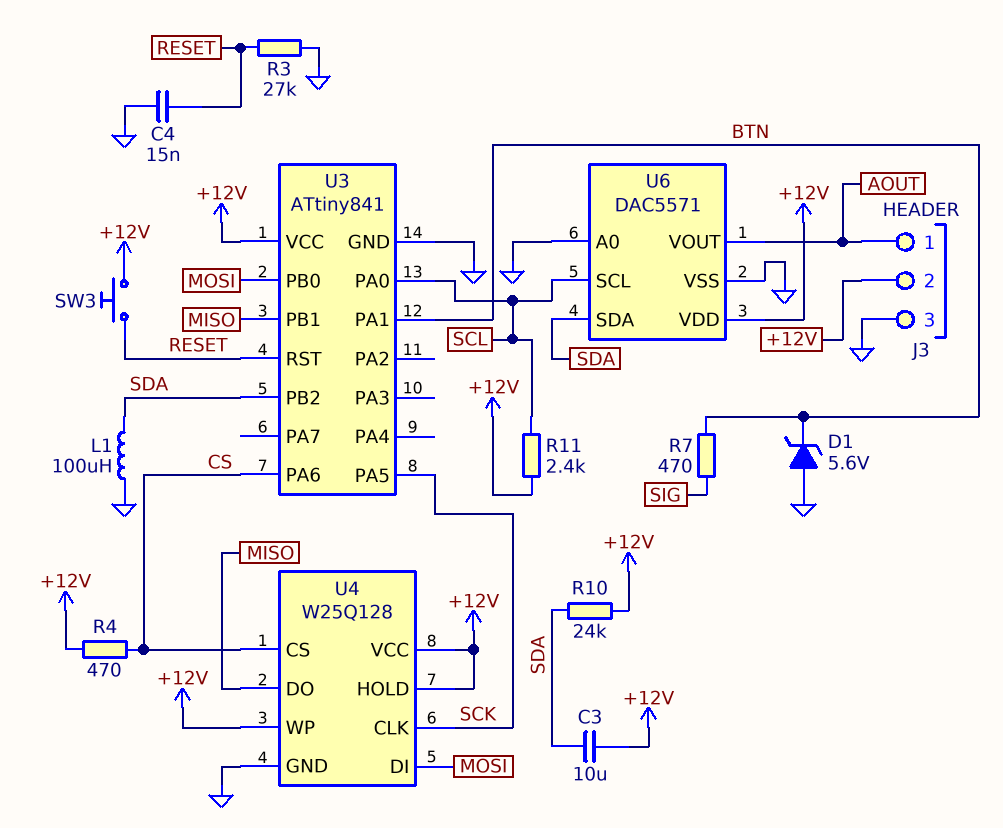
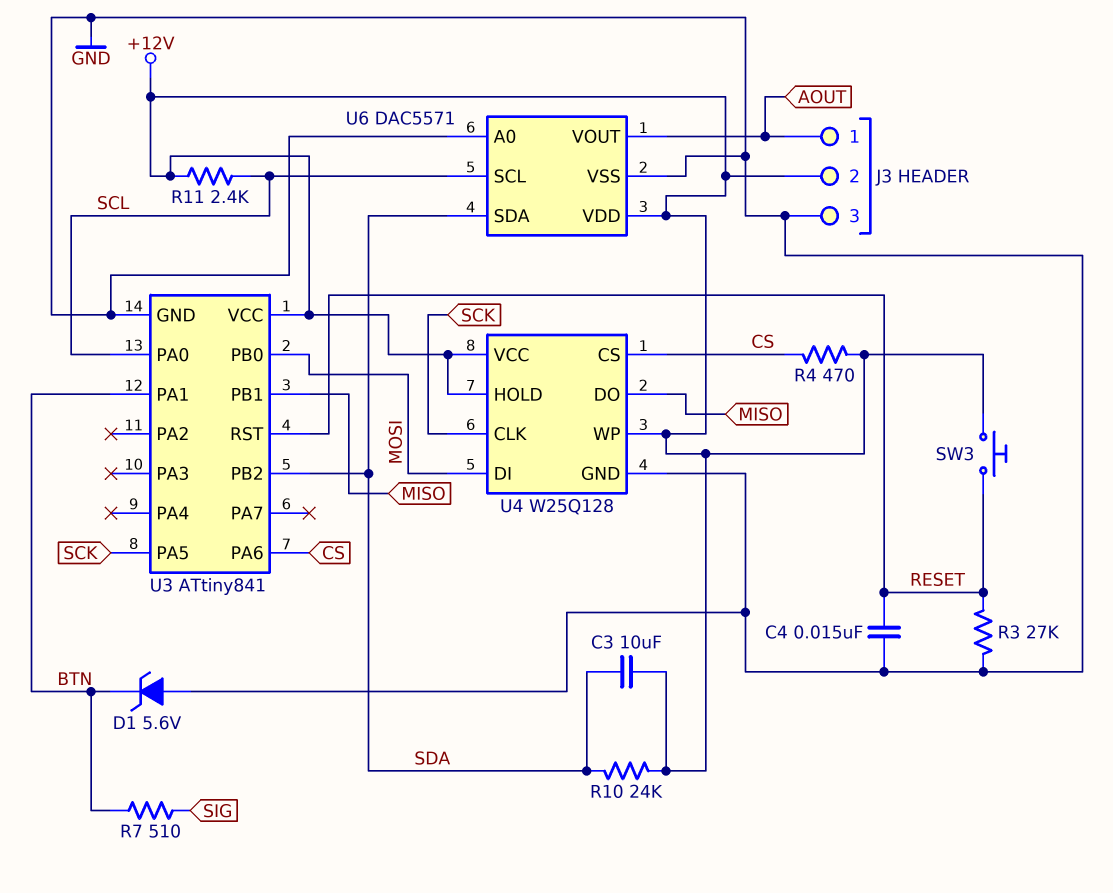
L1: 100uH (GND, SDA) -> none
R7: 470 (BTN, SIG) -> 510 (BTN, SIG)

